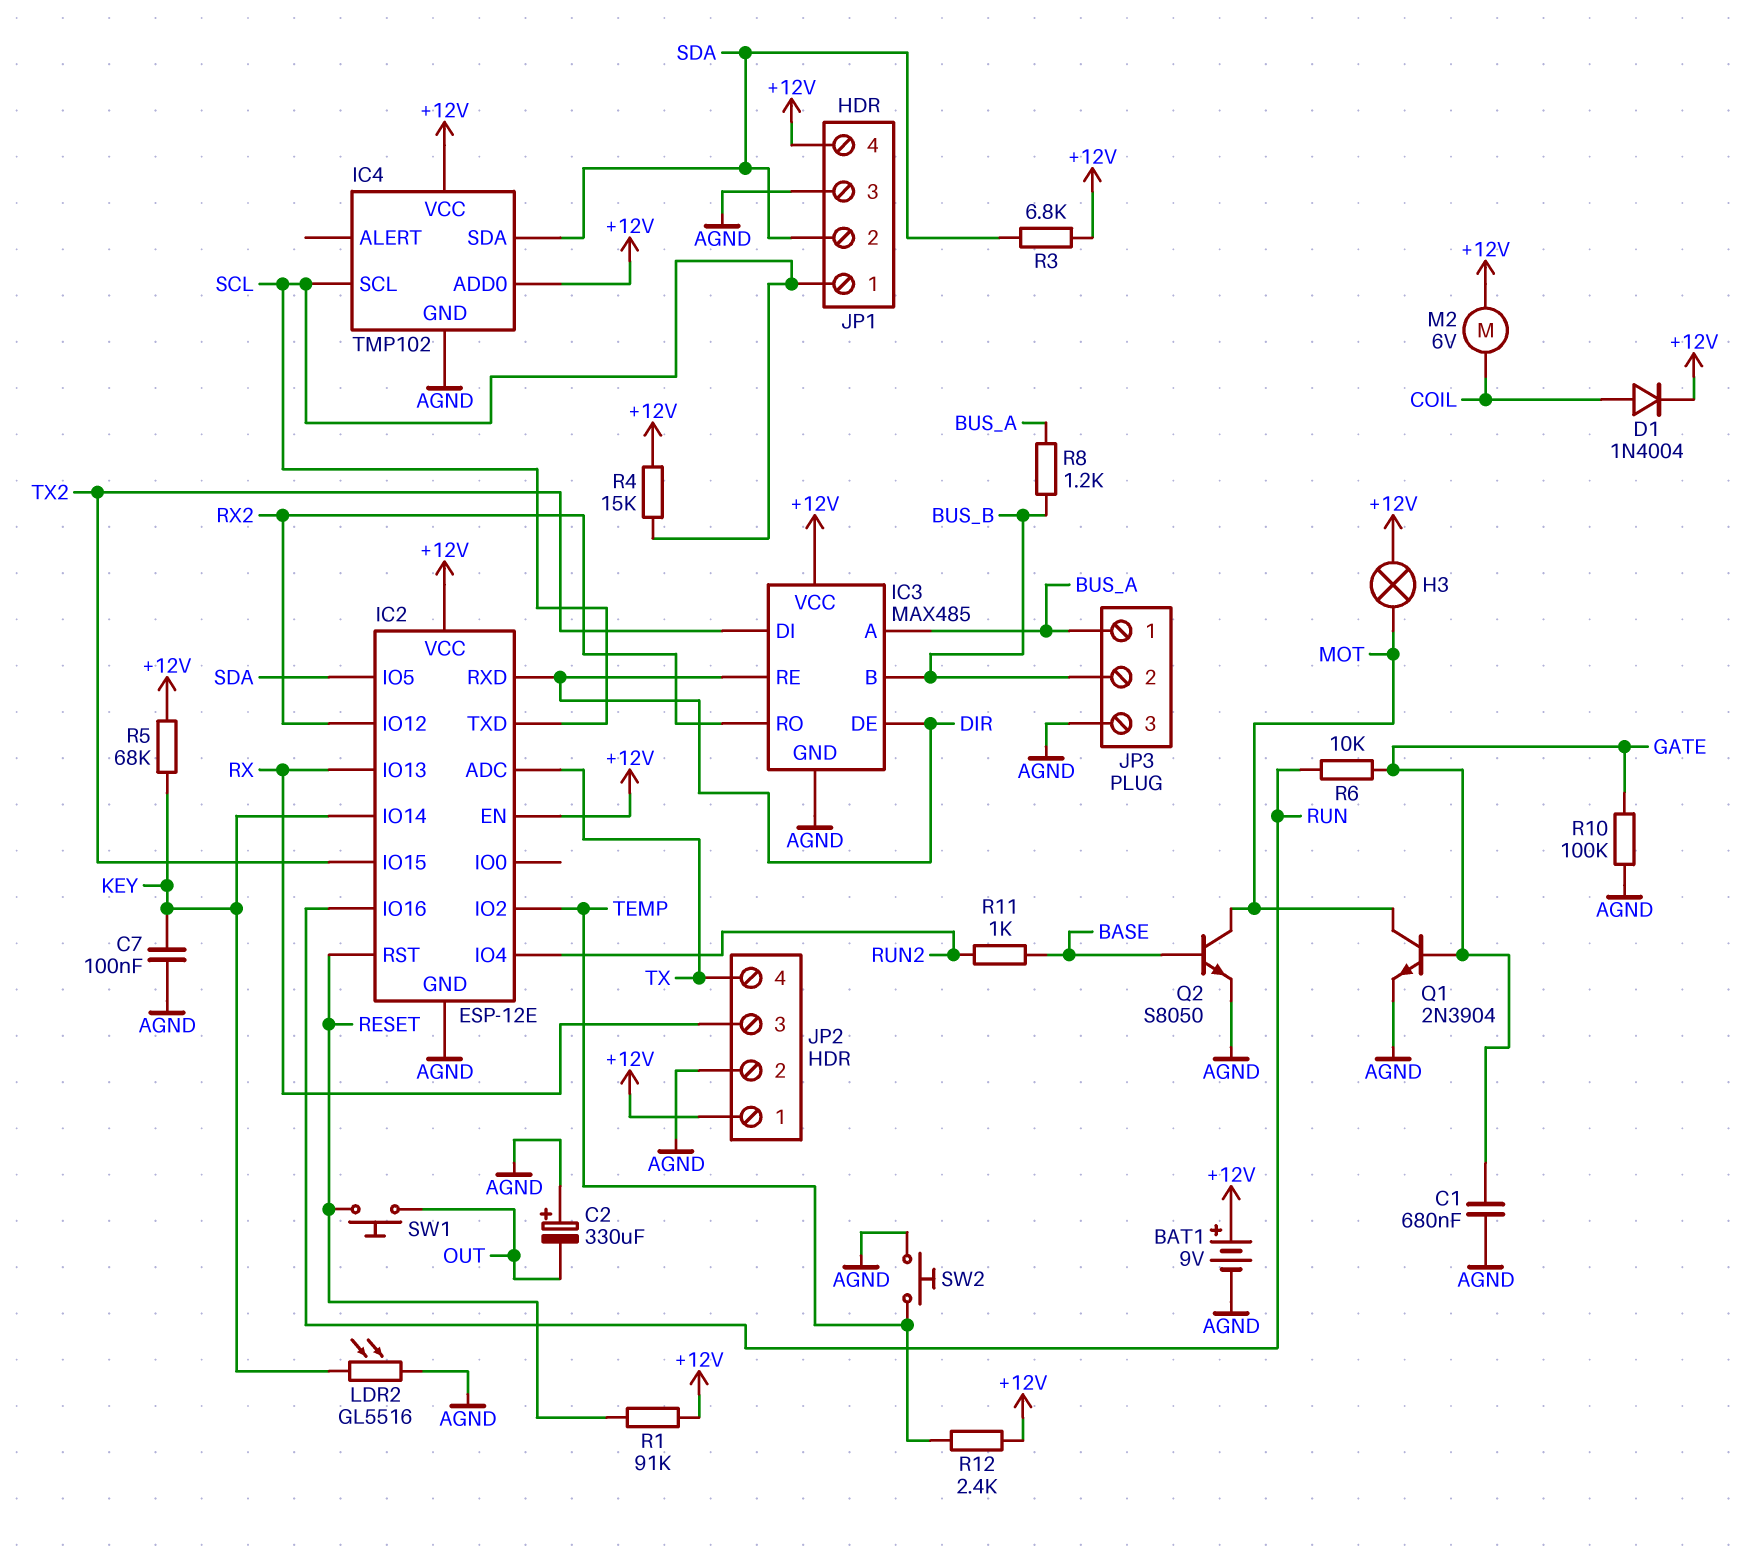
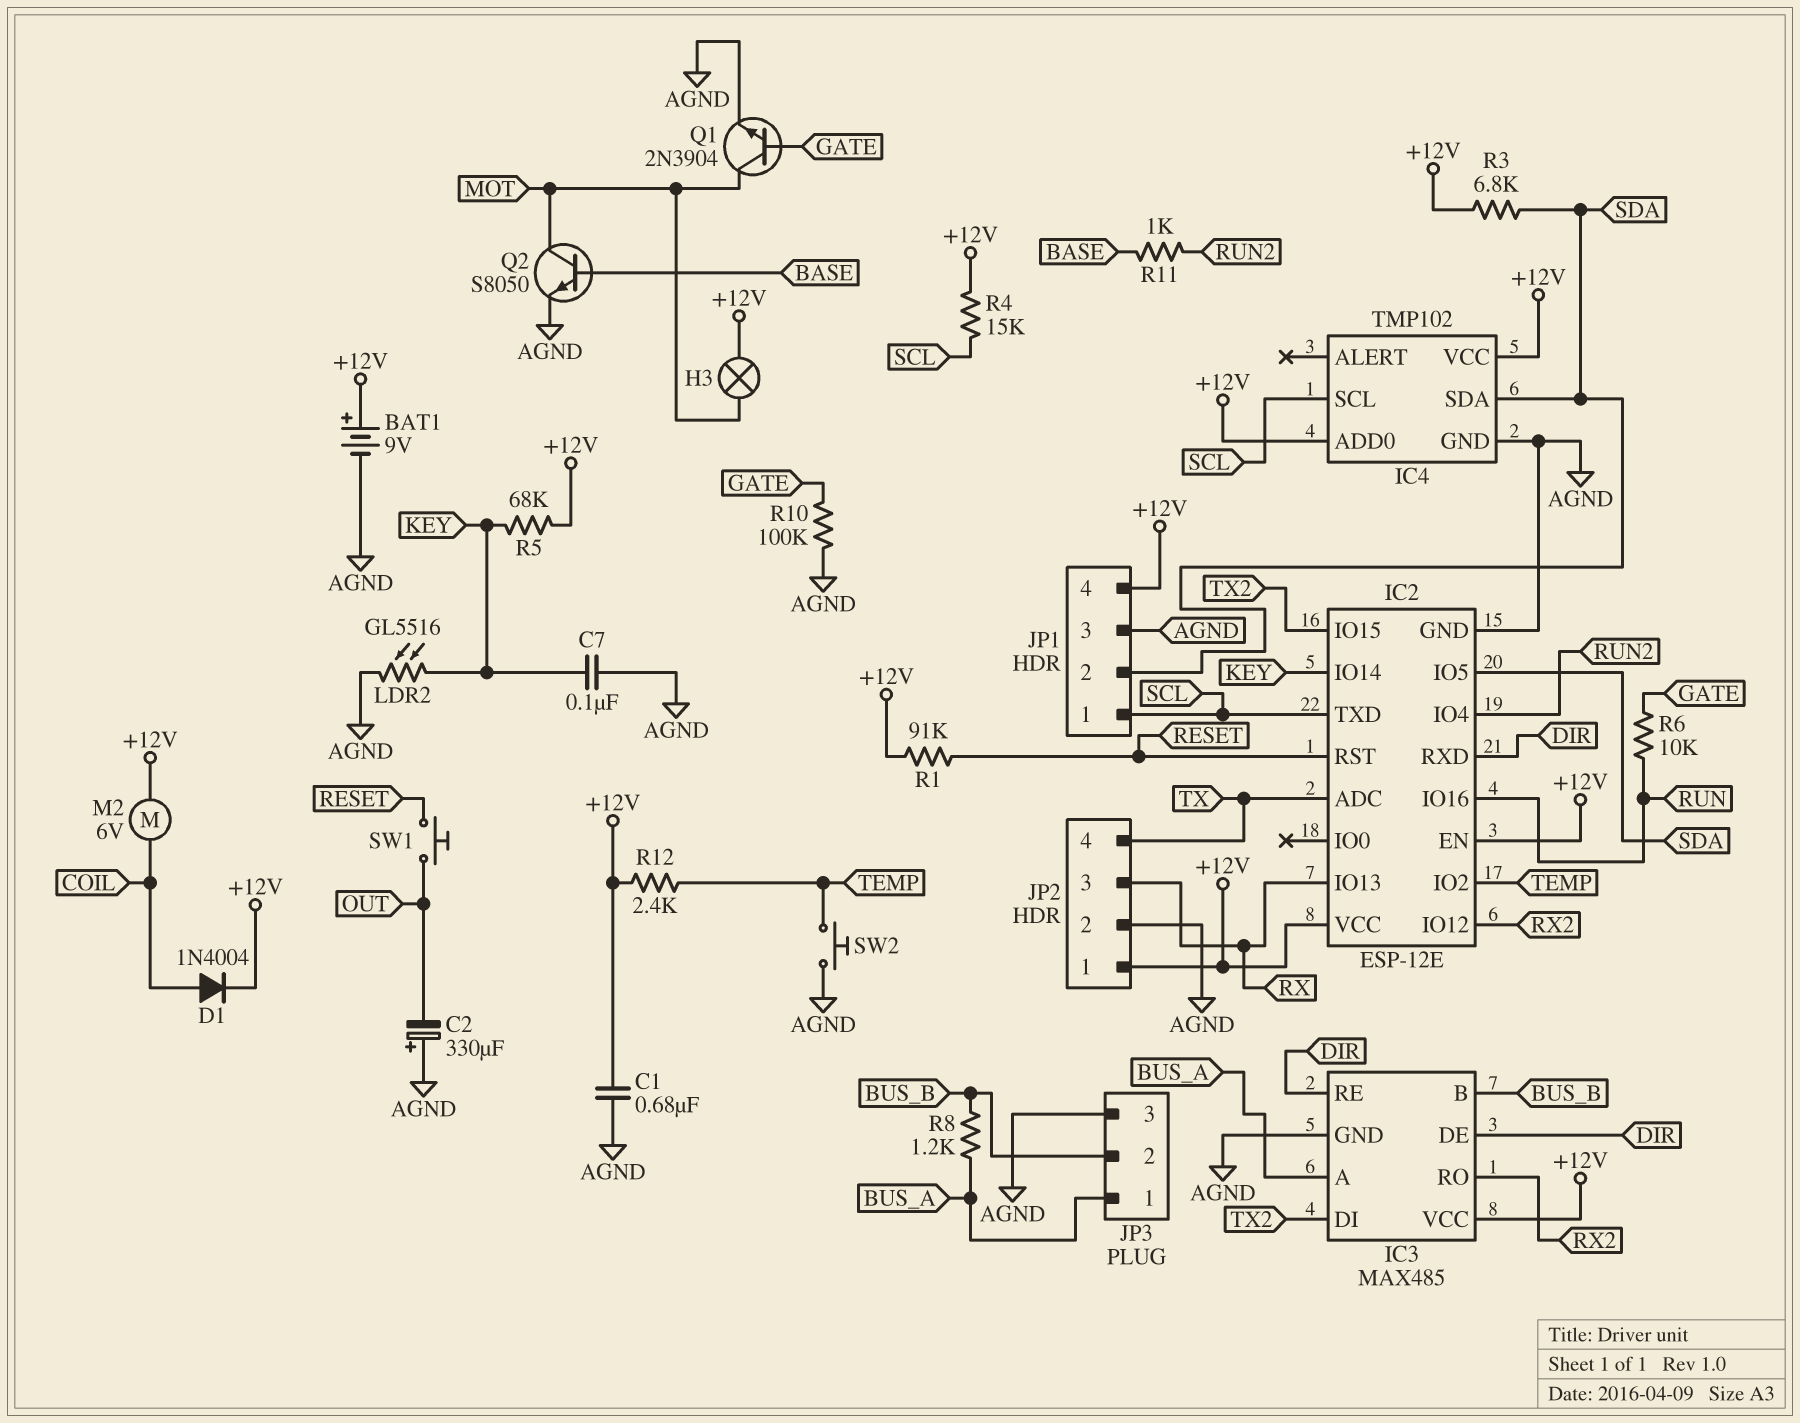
C1: 680nF (AGND, GATE) -> 680nF (+12V, AGND)

